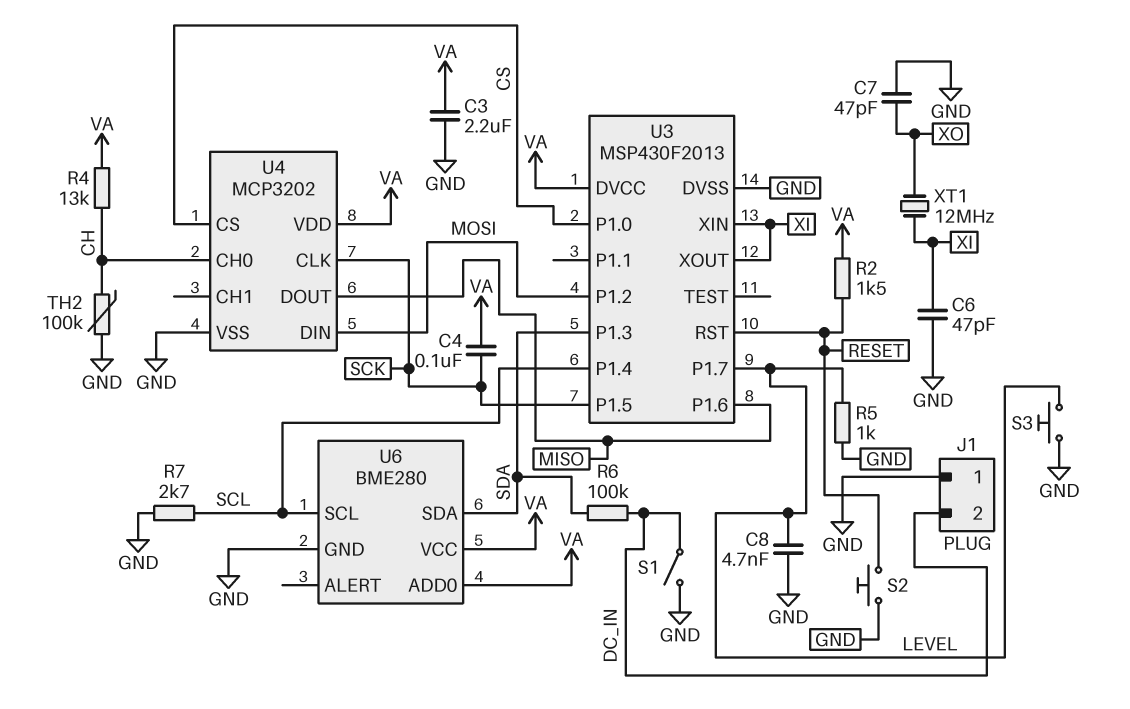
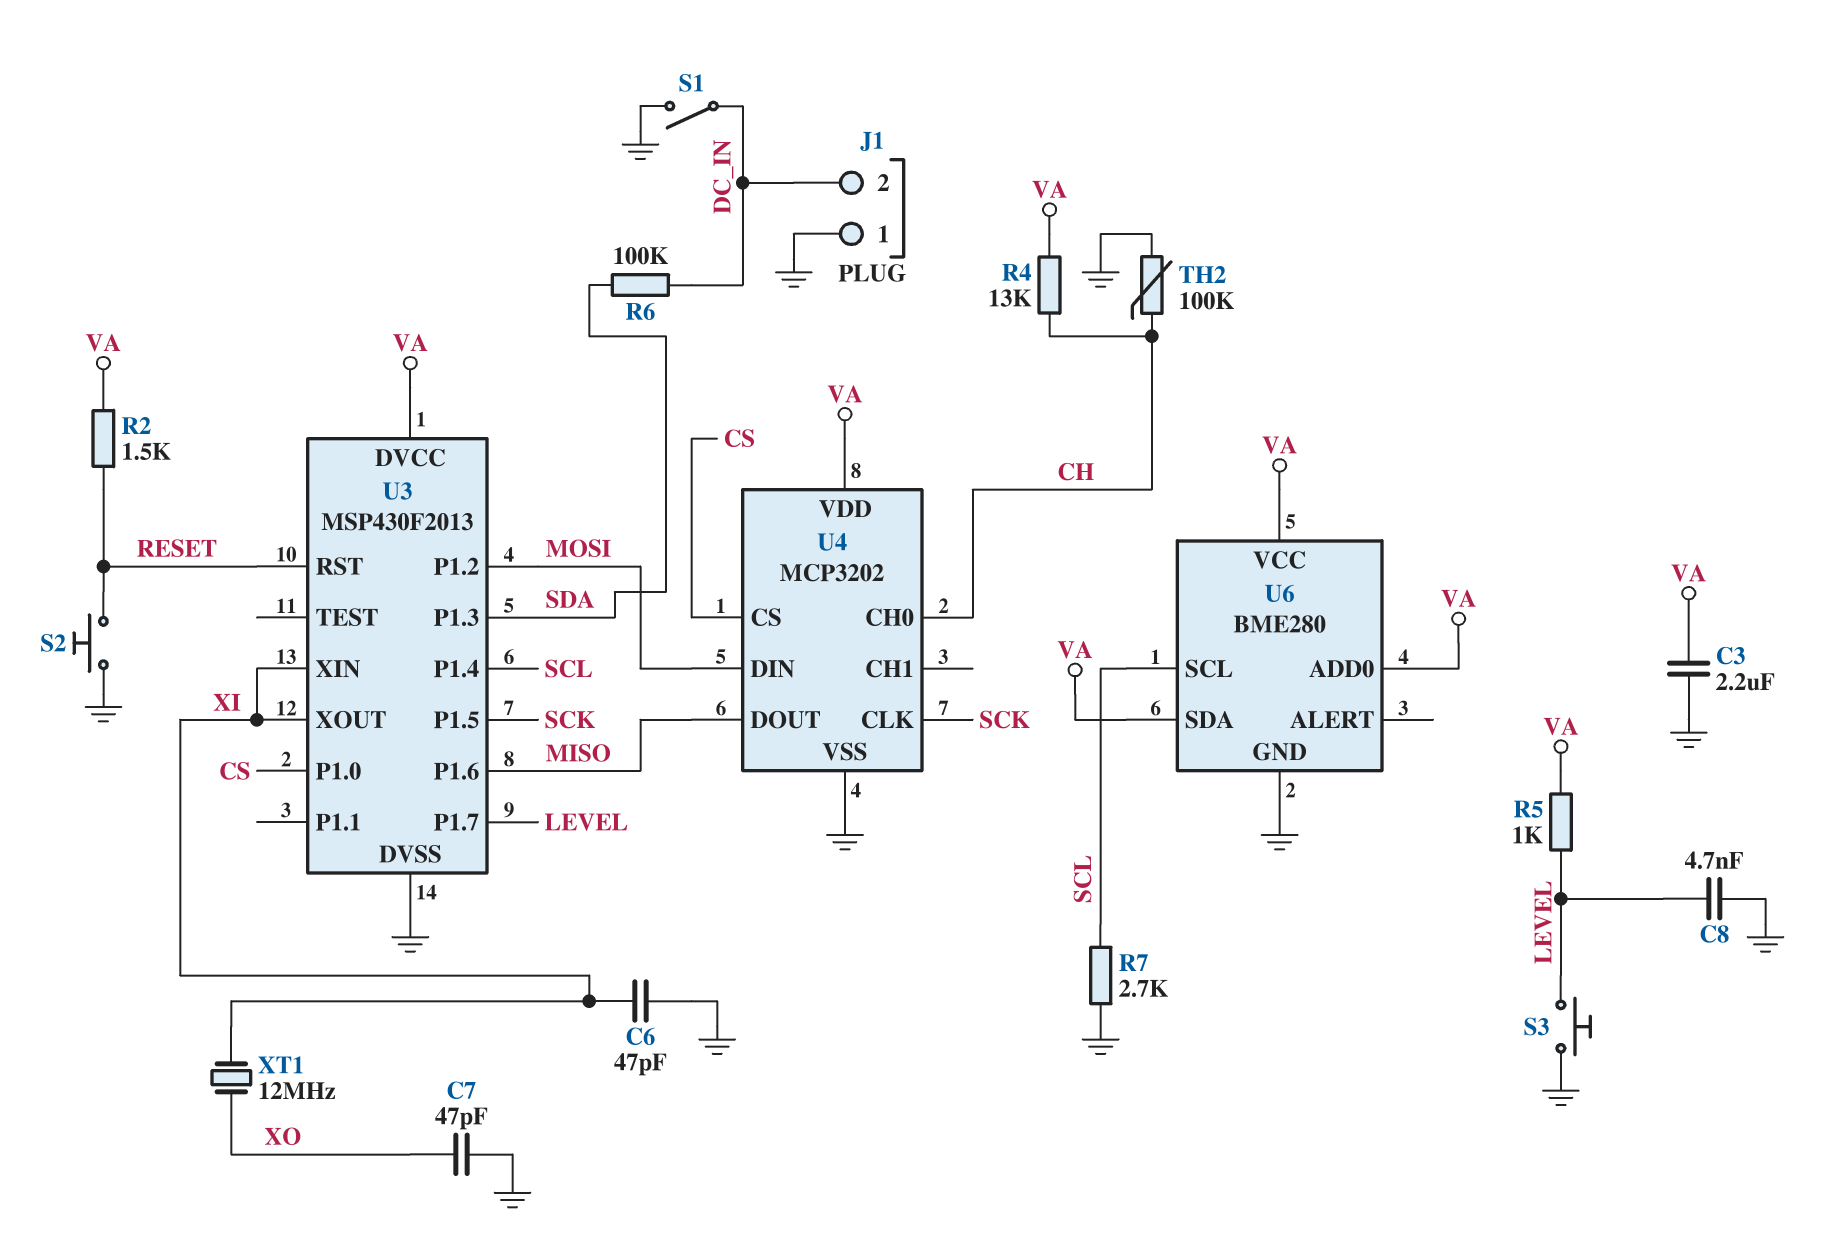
C4: 100nF (SCK, VA) -> none
R5: 1k (GND, LEVEL) -> 1k (LEVEL, VA)
U6 pin SDA: SDA -> VA

